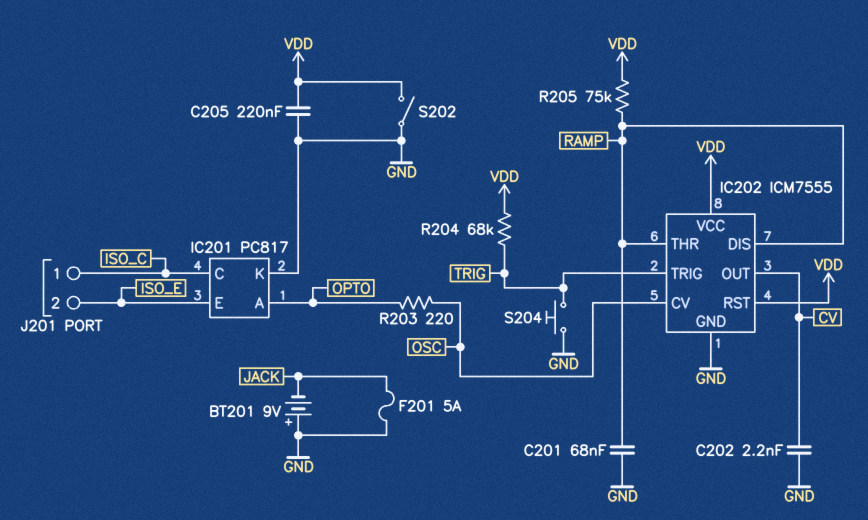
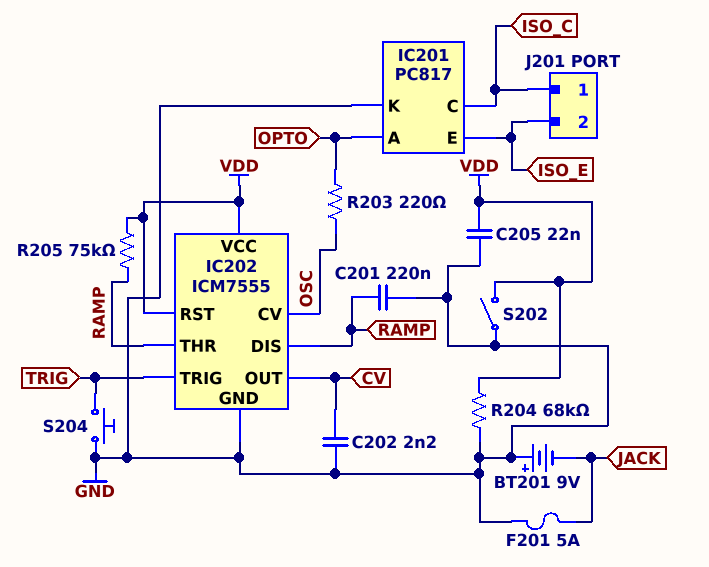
C201: 68nF (GND, RAMP) -> 220nF (GND, RAMP)
C205: 220nF (GND, VDD) -> 22nF (GND, VDD)
R204: 68k (TRIG, VDD) -> 68k (GND, VDD)

